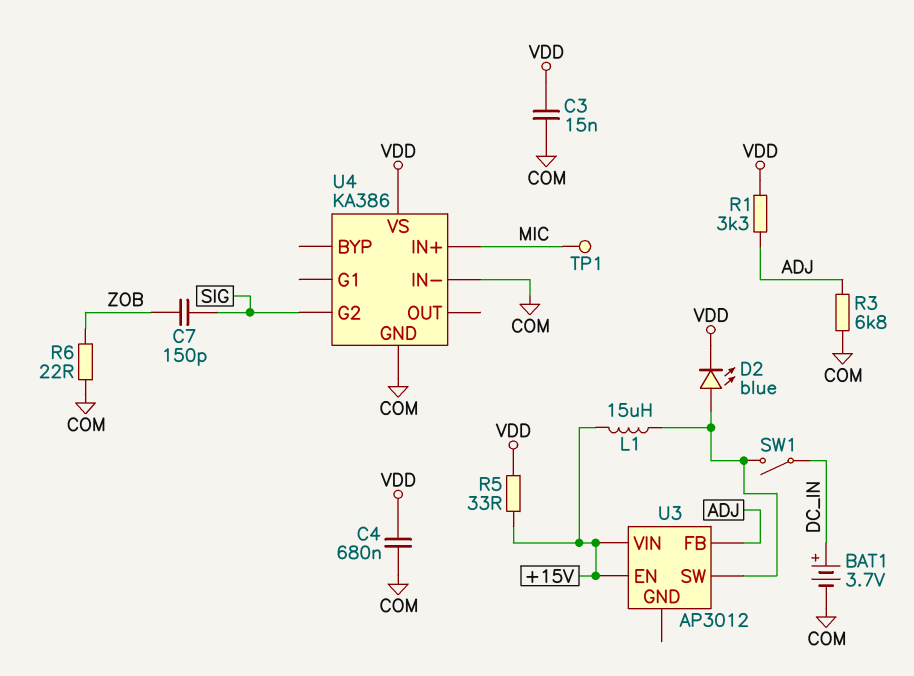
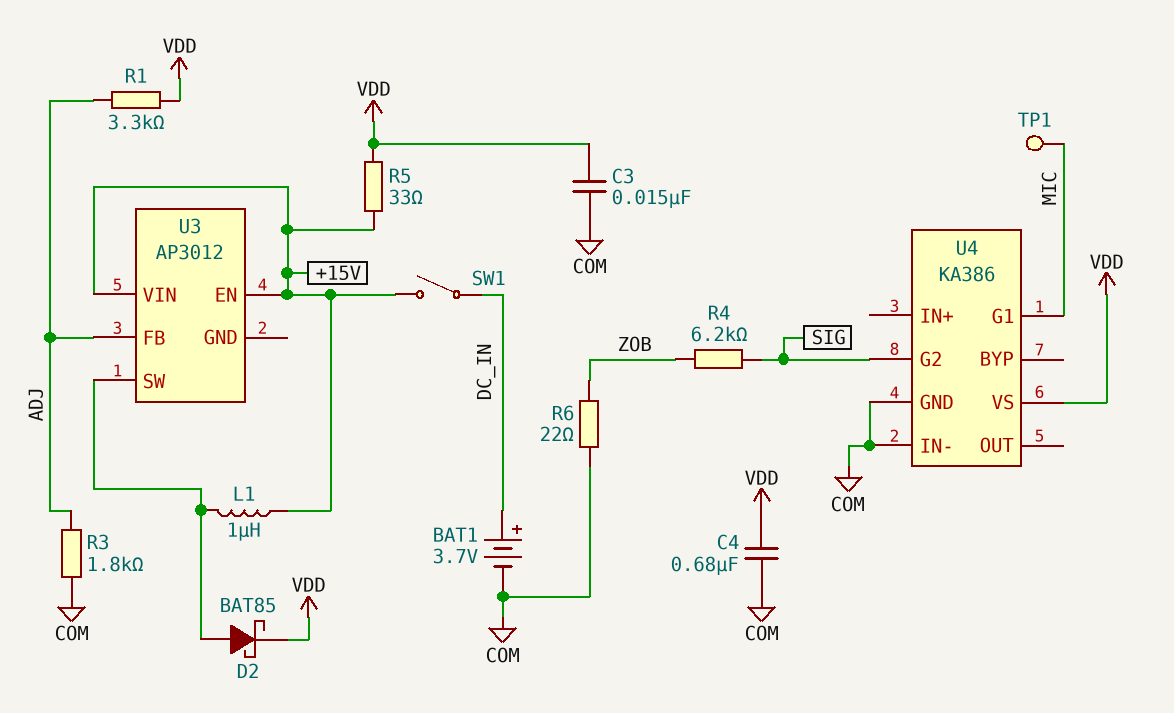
C7: 150pF (SIG, ZOB) -> none
D2: LED blue (A U3/SW, K VDD) -> schottky BAT85 (A U3/SW, K VDD)
L1: 15uH (+15V, U3/SW) -> 1uH (+15V, U3/SW)
R3: 6.8k (ADJ, COM) -> 1.8k (ADJ, COM)
R4: none -> 6.2k (SIG, ZOB)
SW1: switch (DC_IN, U3/SW) -> switch (+15V, DC_IN)
U4 pin G1: none -> MIC
U4 pin IN+: MIC -> none

